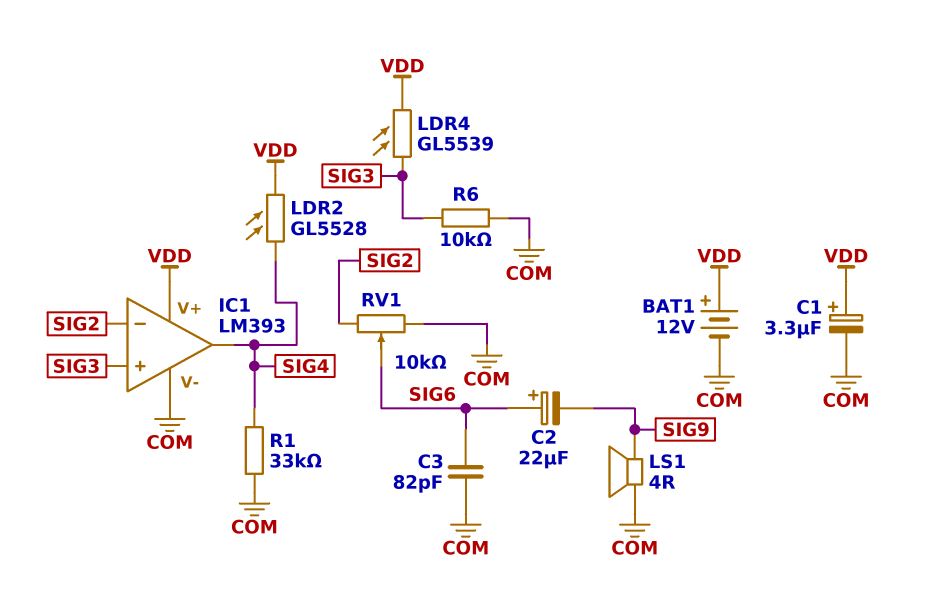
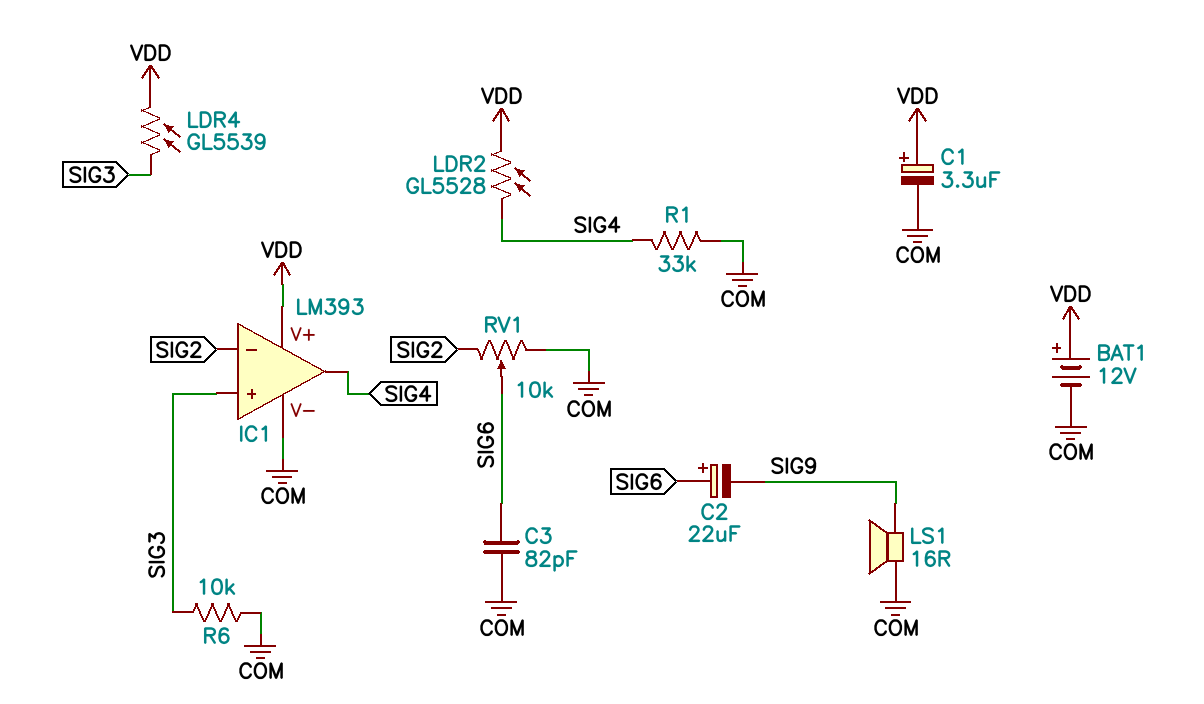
LS1: speaker 4R (COM, SIG9) -> speaker 16R (COM, SIG9)

